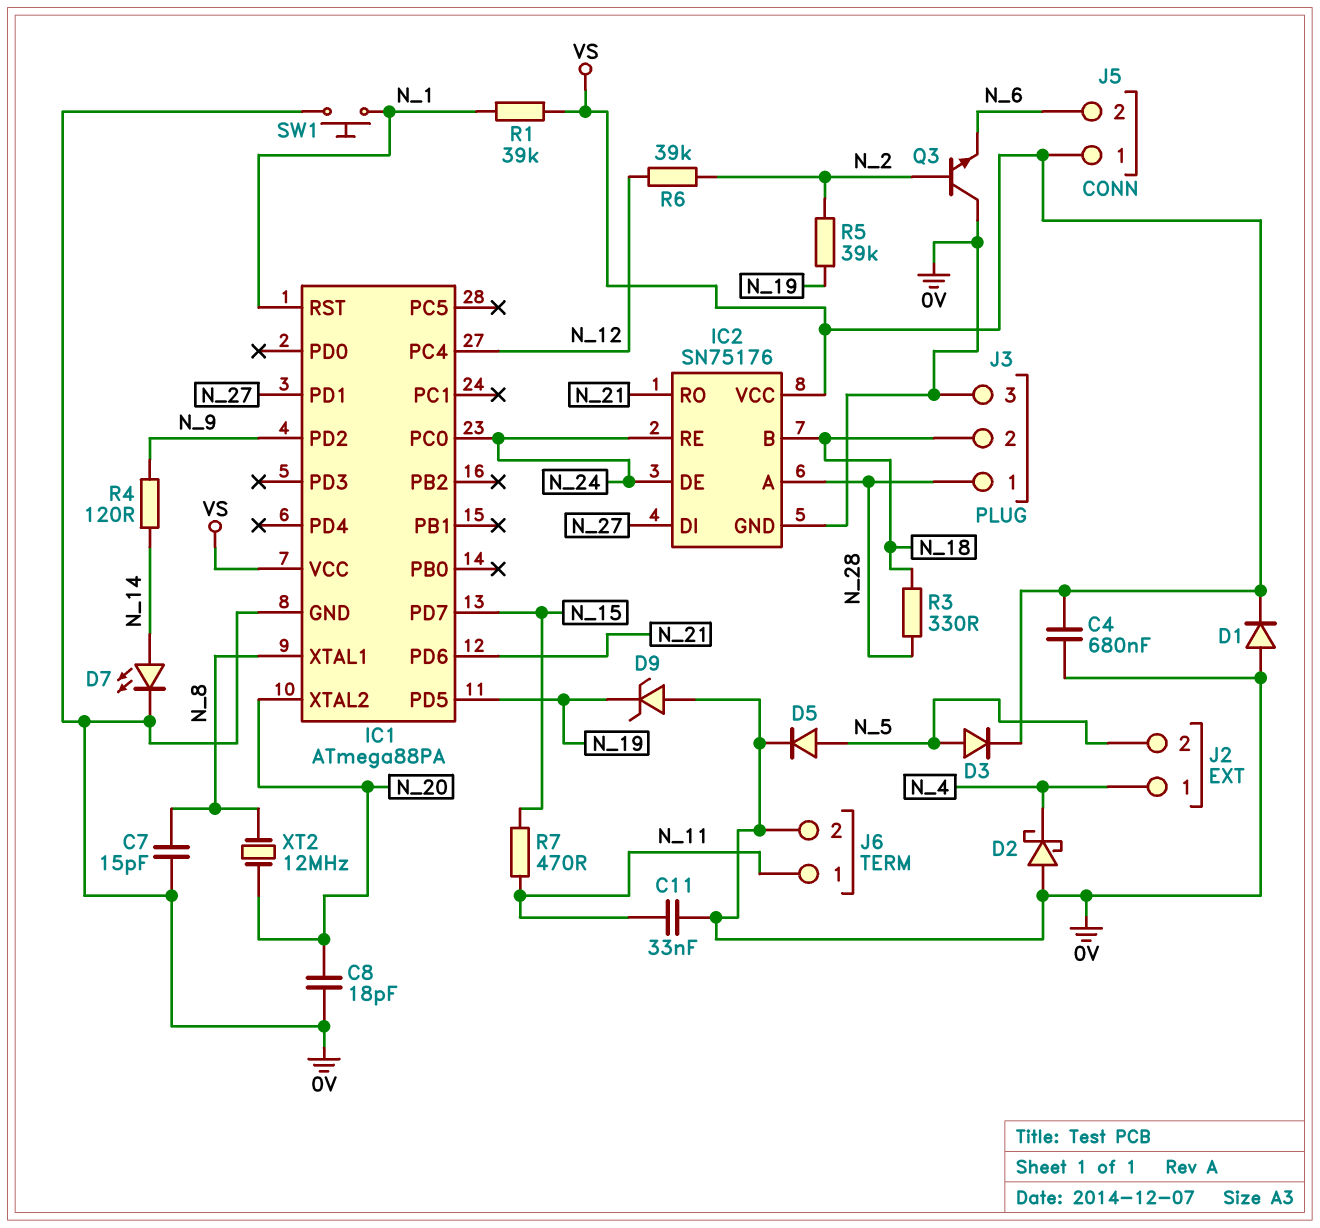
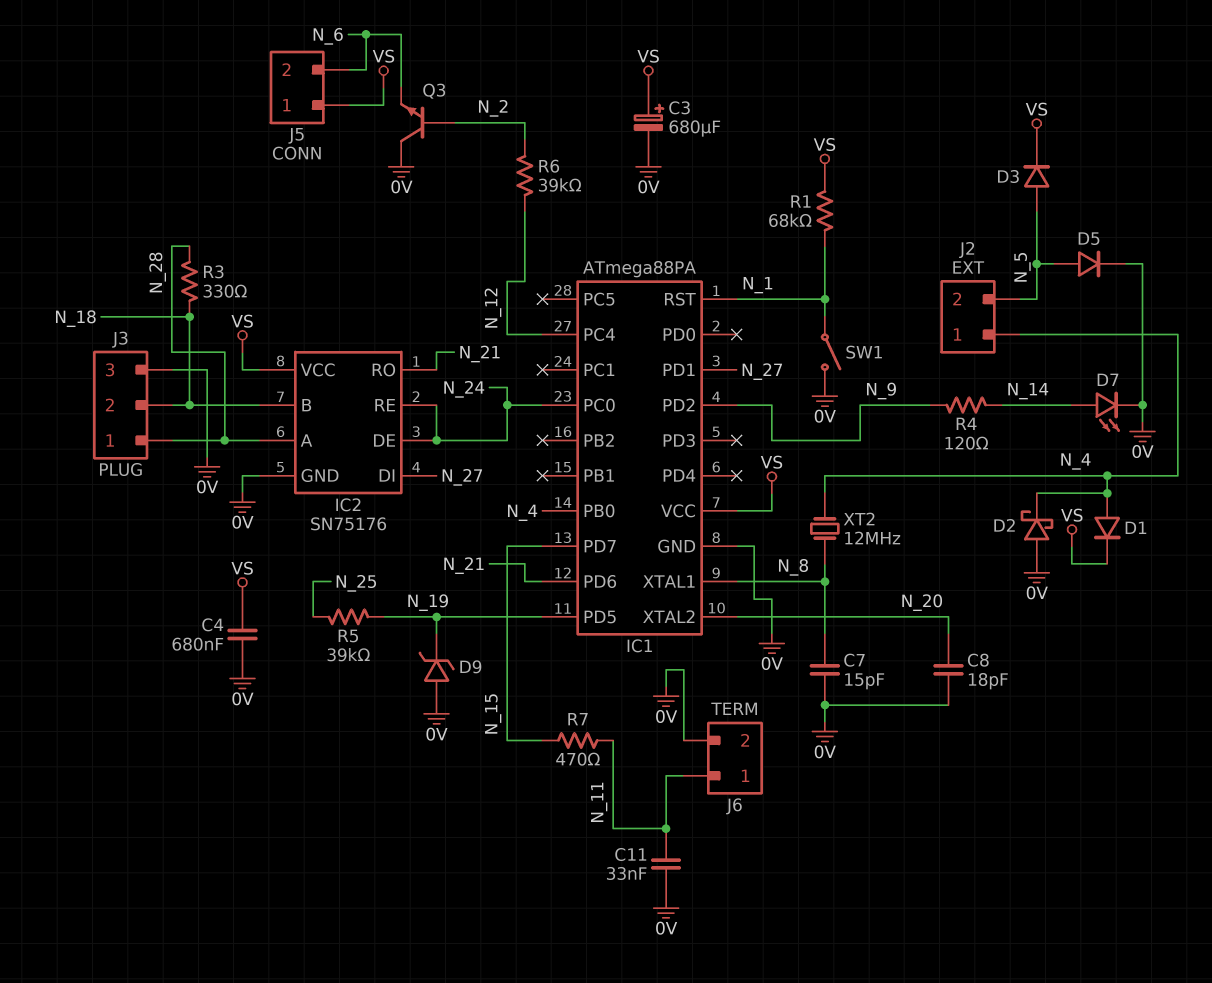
C3: none -> 680uF (plus VS, minus 0V)
D1: diode (A 0V, K VS) -> diode (A N_4, K VS)
IC1 pin PB0: none -> N_4
R1: 39k (N_1, VS) -> 68k (N_1, VS)
R5: 39k (N_2, N_19) -> 39k (N_19, N_25)
SW1: button (0V, N_1) -> switch (0V, N_1)
XT2: 12MHz (N_8, N_20) -> 12MHz (N_4, N_8)

